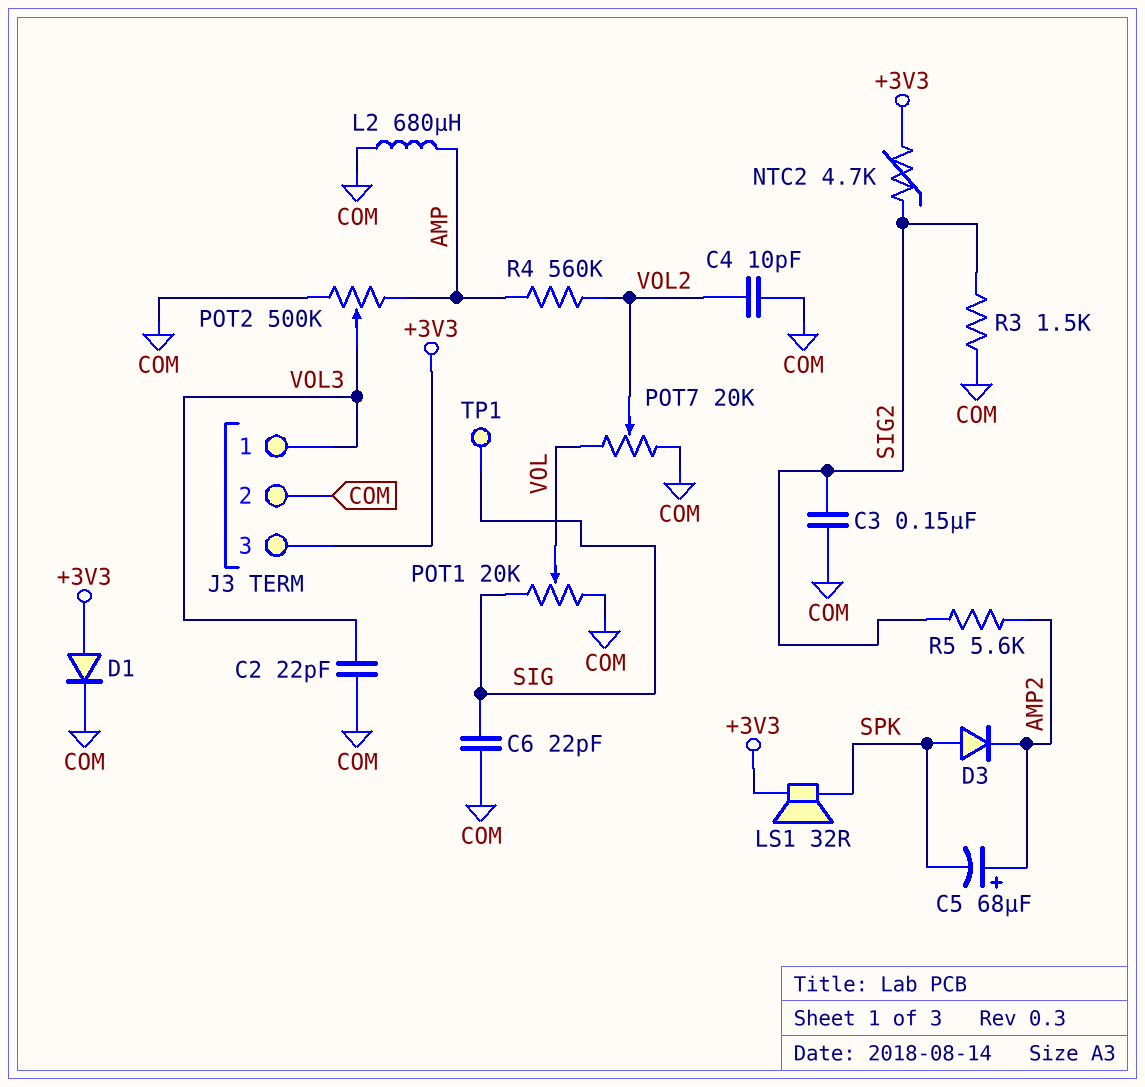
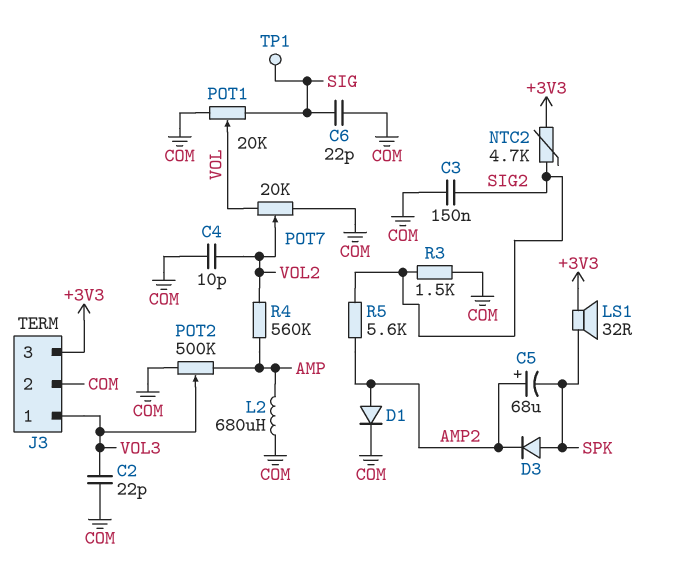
D1: diode (A +3V3, K COM) -> diode (A AMP2, K COM)

